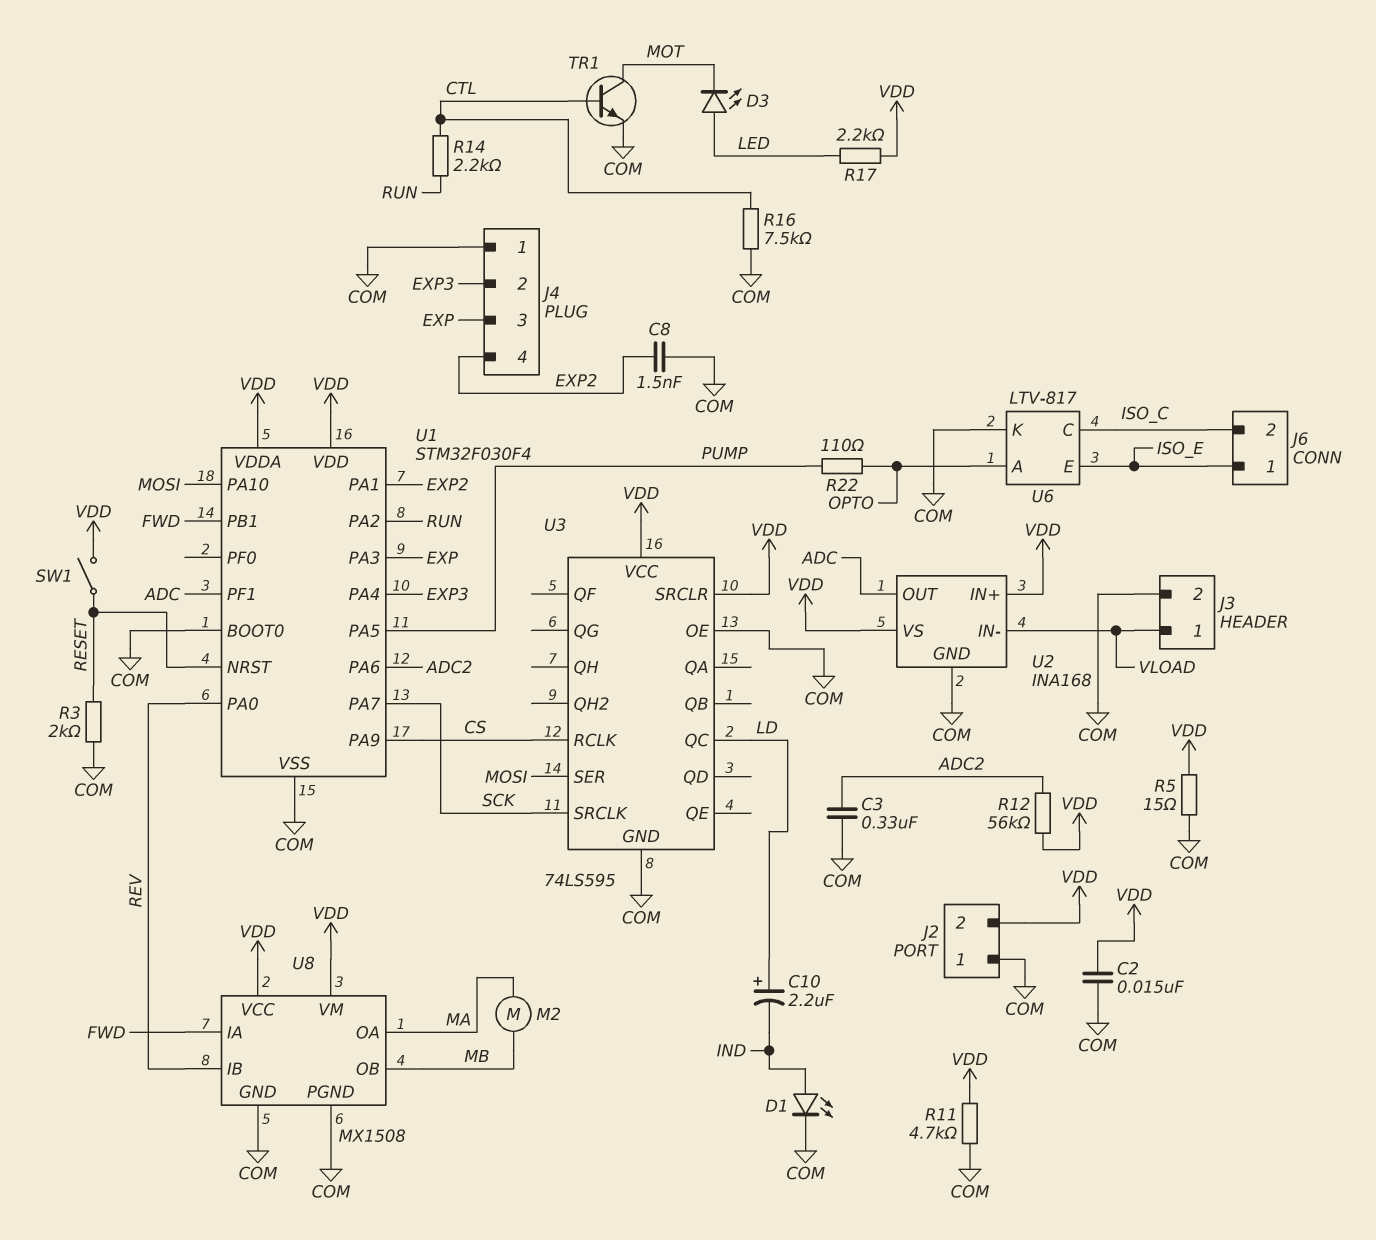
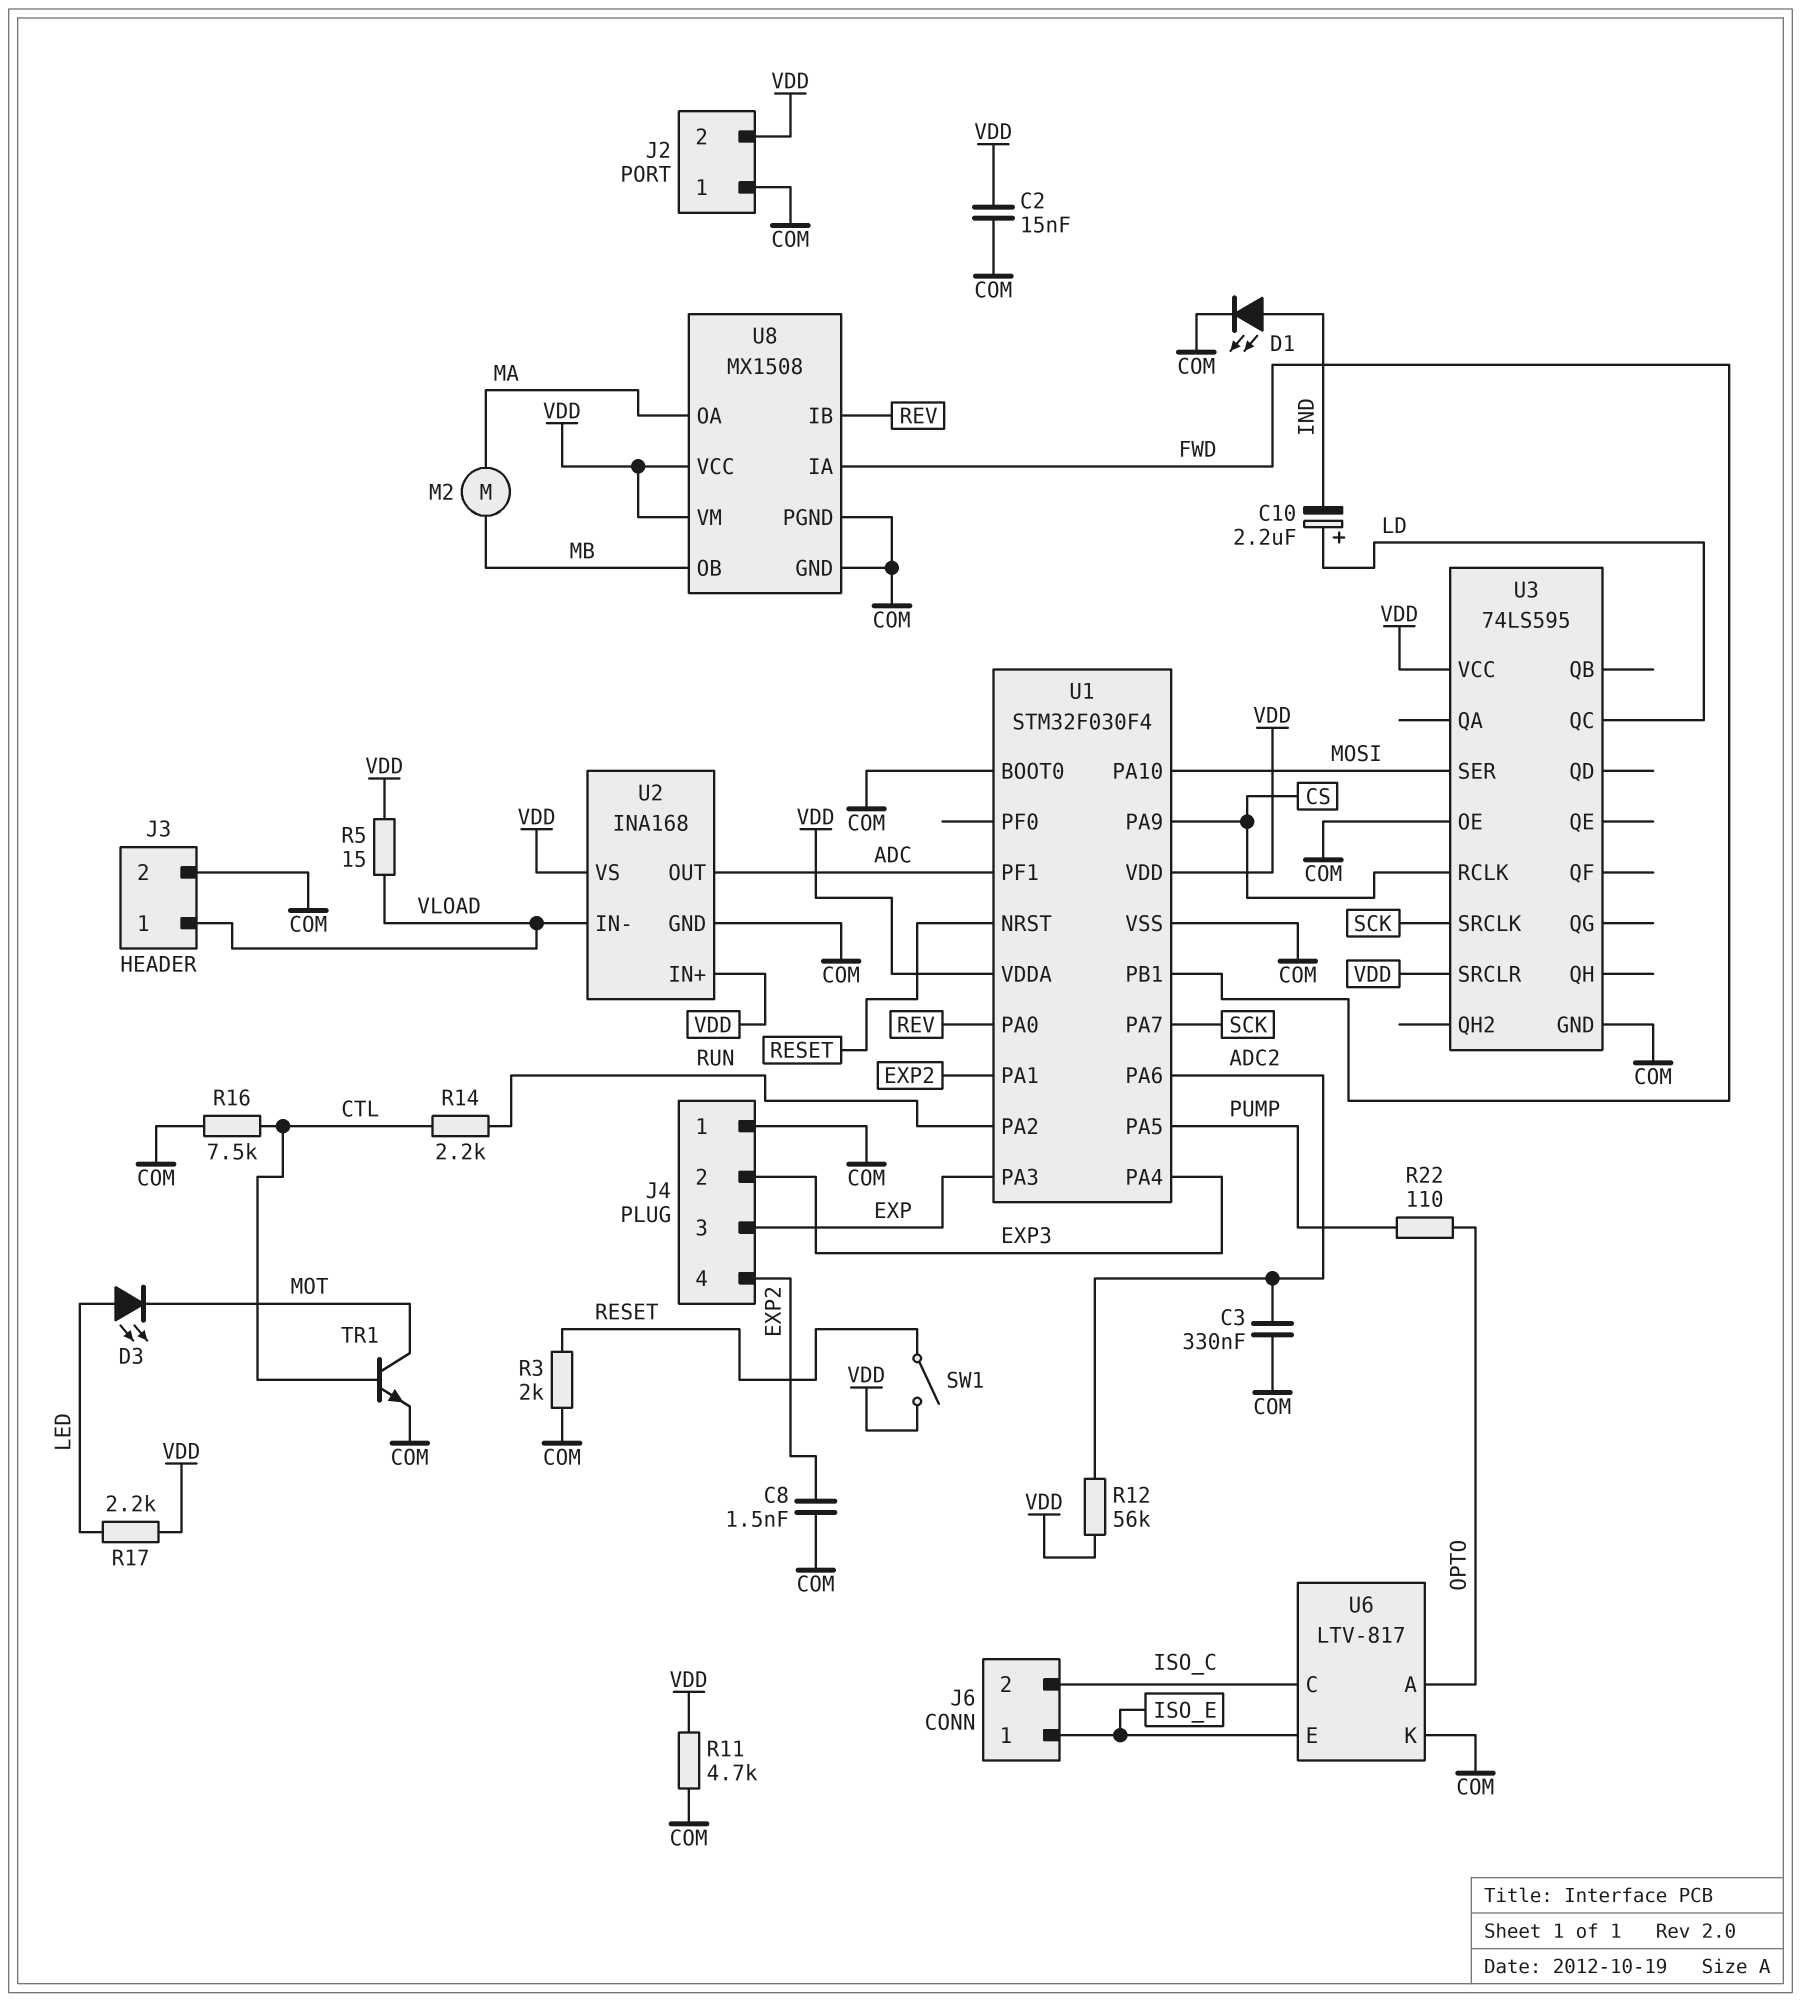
R5: 15 (COM, VDD) -> 15 (VDD, VLOAD)

